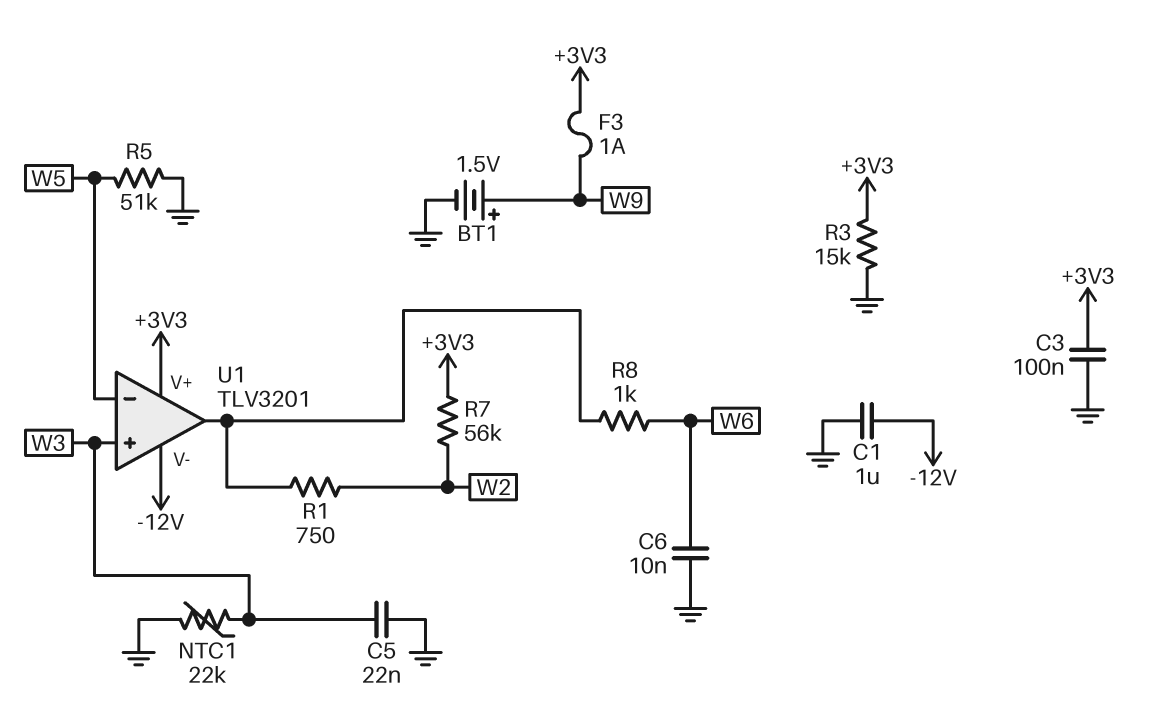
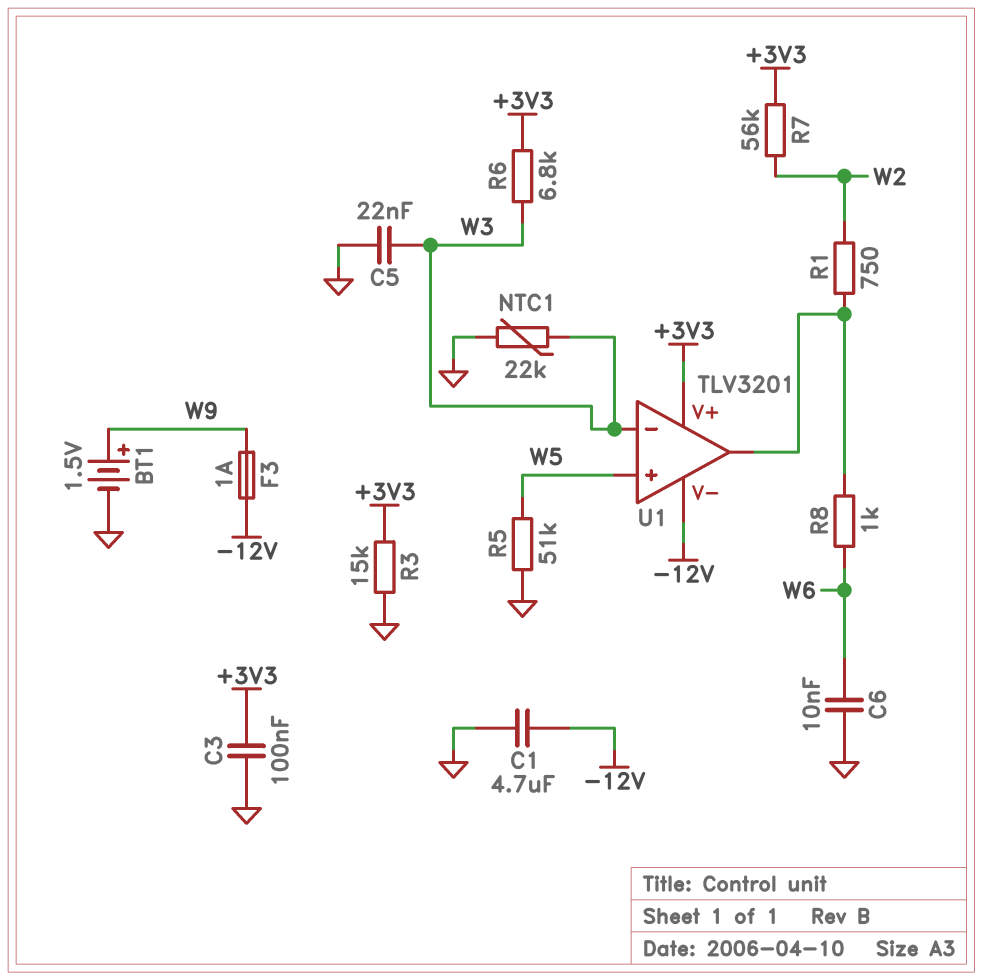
C1: 1uF (-12V, GND) -> 4.7uF (-12V, GND)
F3: 1A (+3V3, W9) -> 1A (-12V, W9)
R6: none -> 6.8k (+3V3, W3)
U1 pin in+: W3 -> W5
U1 pin in-: W5 -> W3

